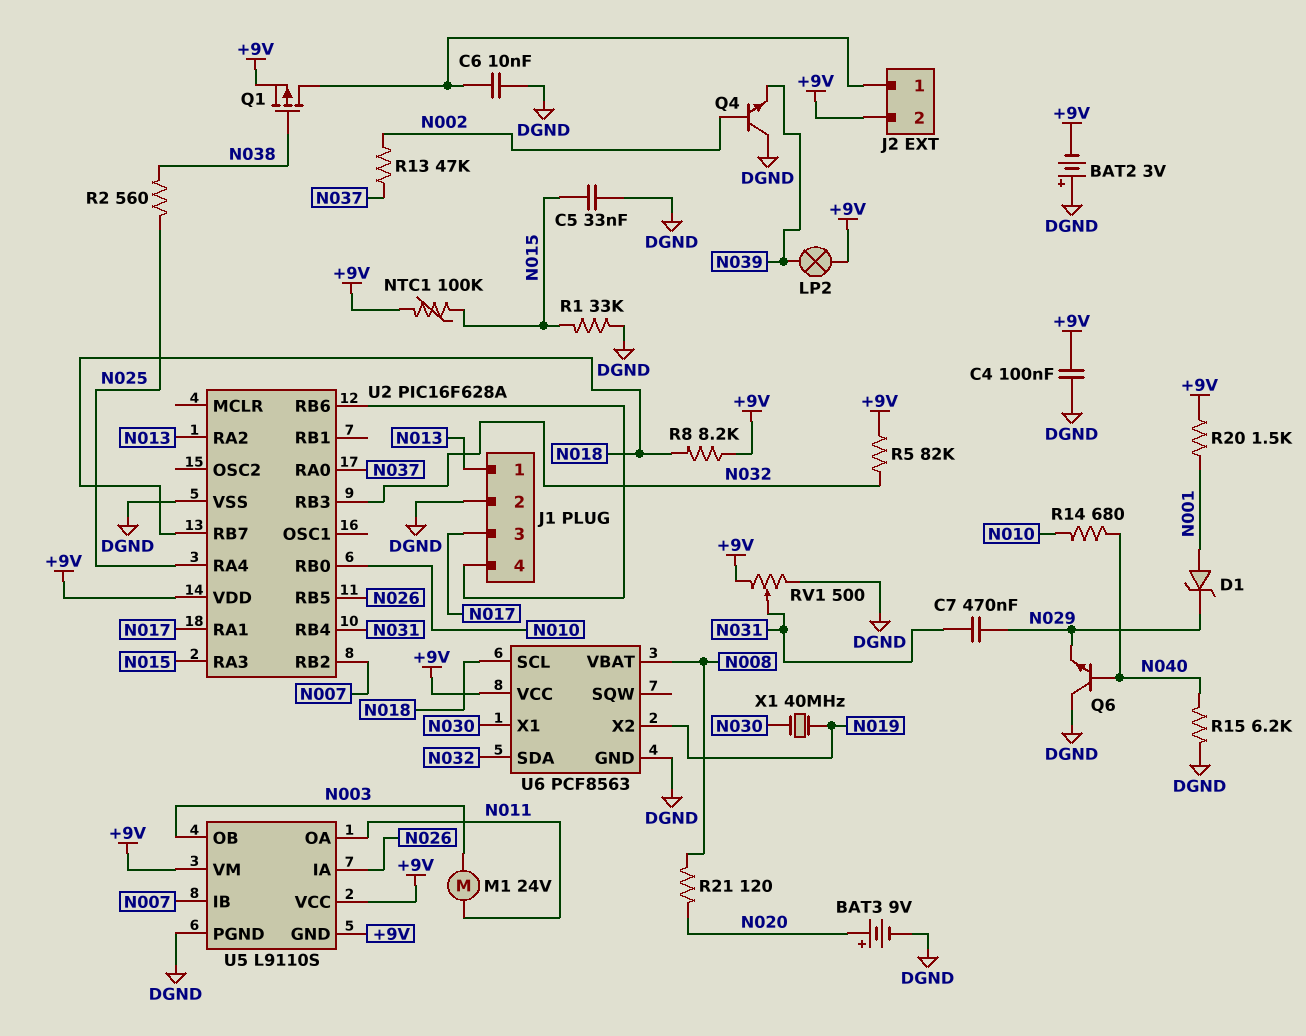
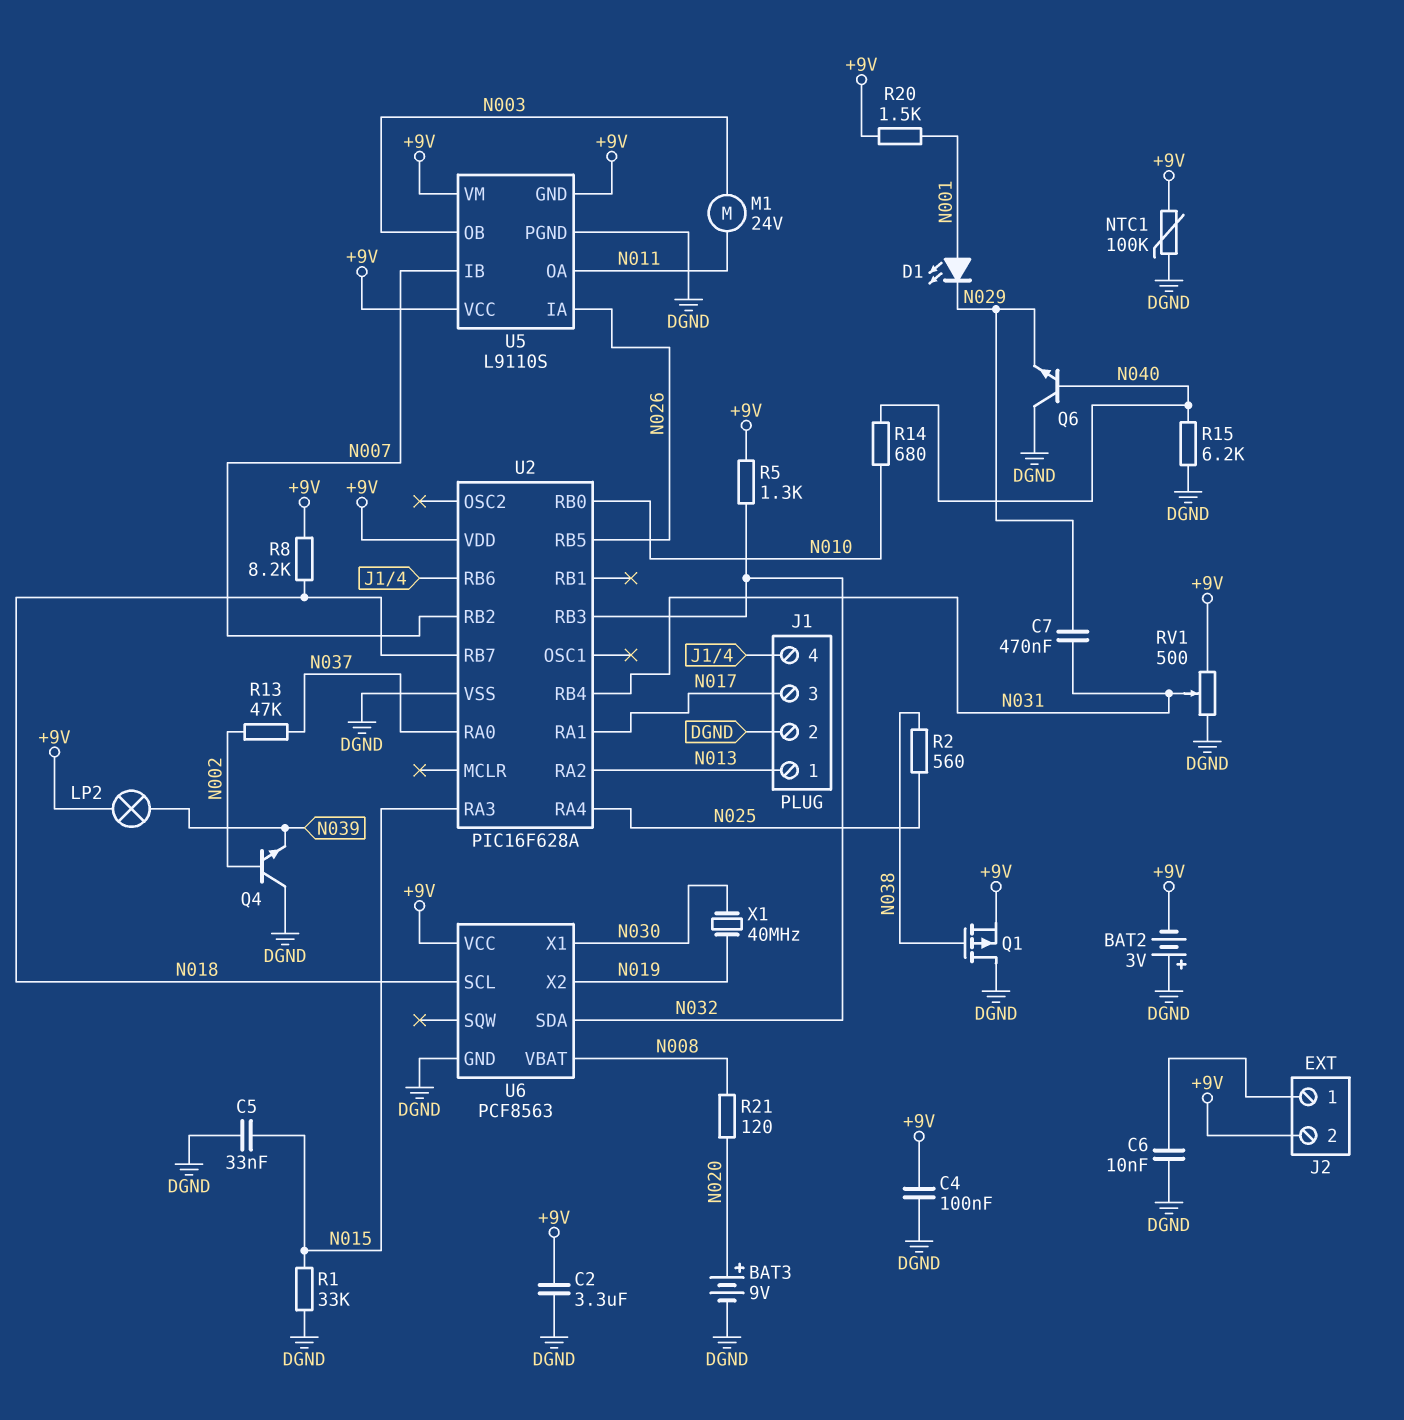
C2: none -> 3.3uF (+9V, DGND)
D1: zener (A N001, K N029) -> LED (A N001, K N029)
NTC1: 100k (+9V, N015) -> 100k (+9V, DGND)
Q1: PMOS (G N038, D J2/1, S +9V) -> PMOS (G N038, D DGND, S +9V)
R5: 82k (+9V, N032) -> 1.3k (+9V, N032)

